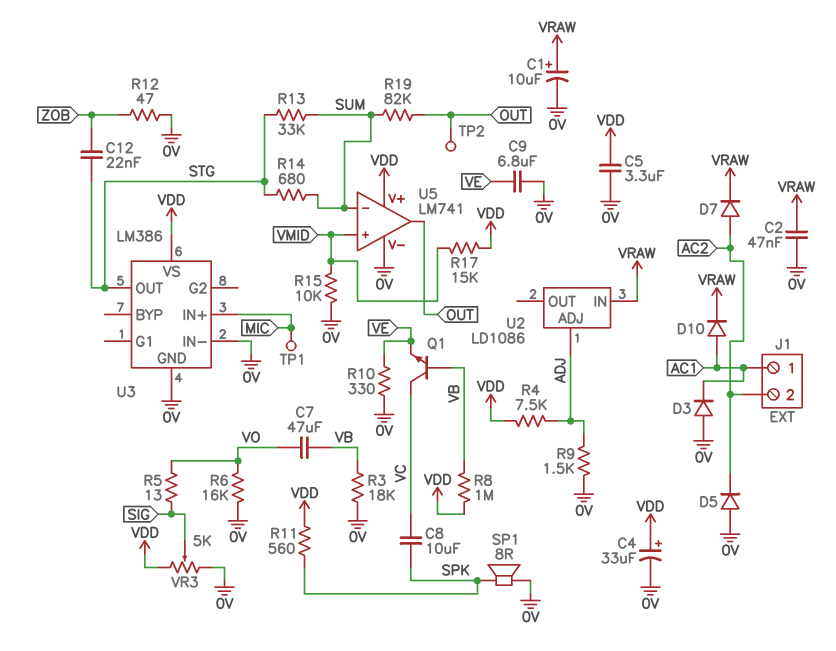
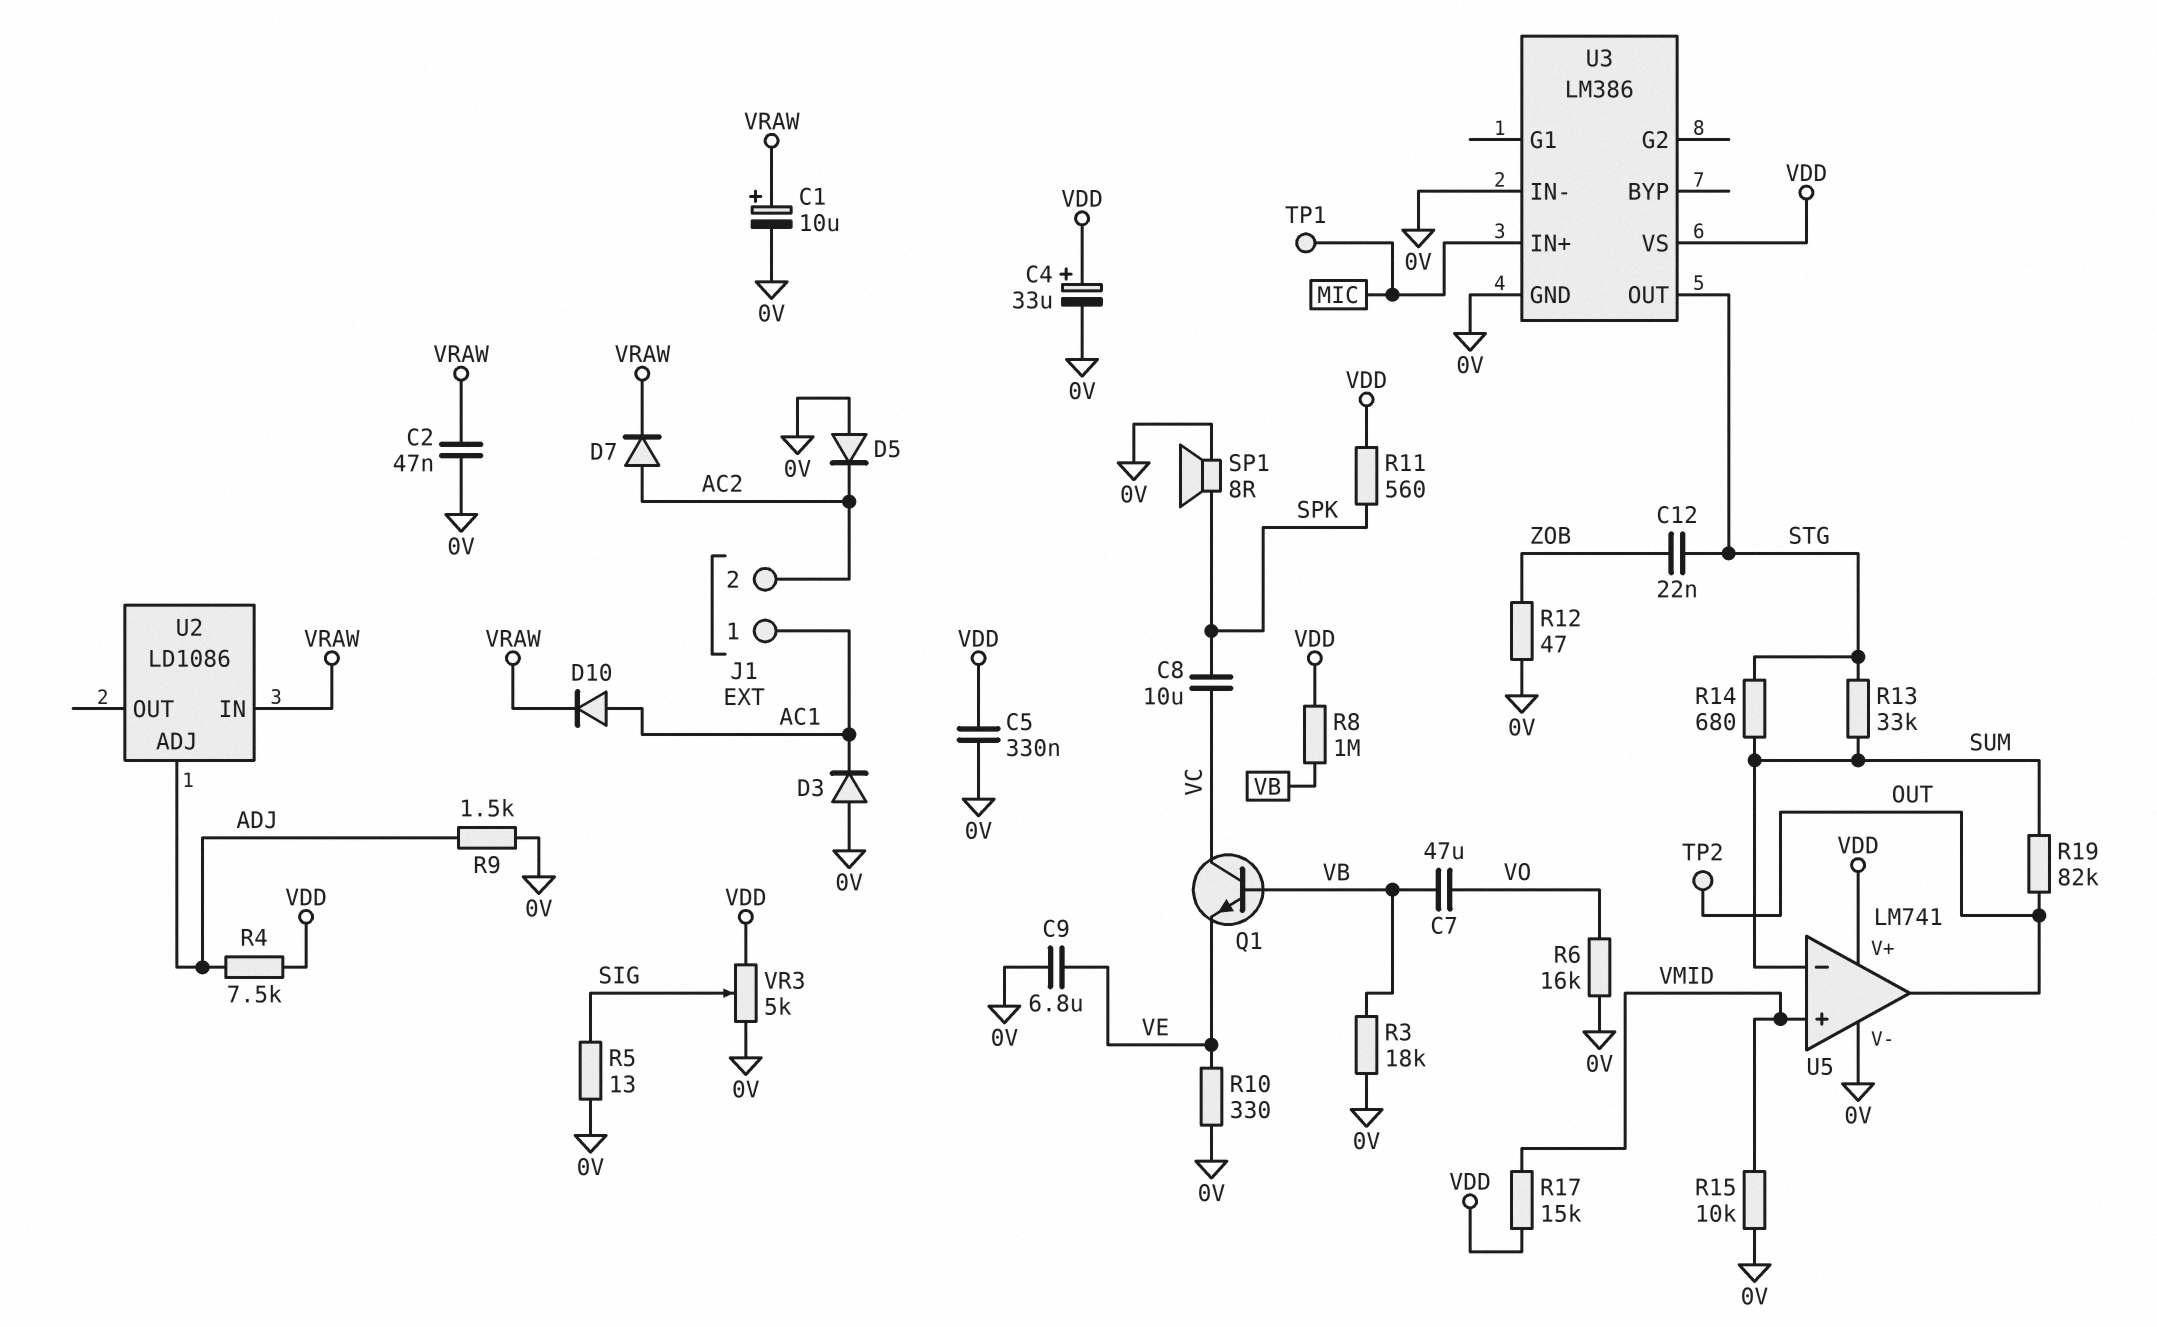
C5: 3.3uF (0V, VDD) -> 330nF (0V, VDD)
R5: 13 (SIG, VO) -> 13 (0V, SIG)

